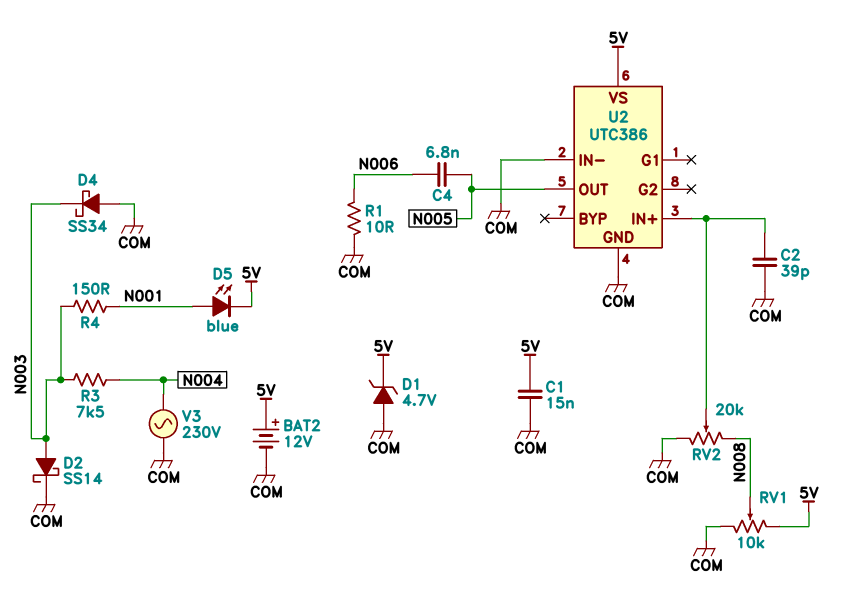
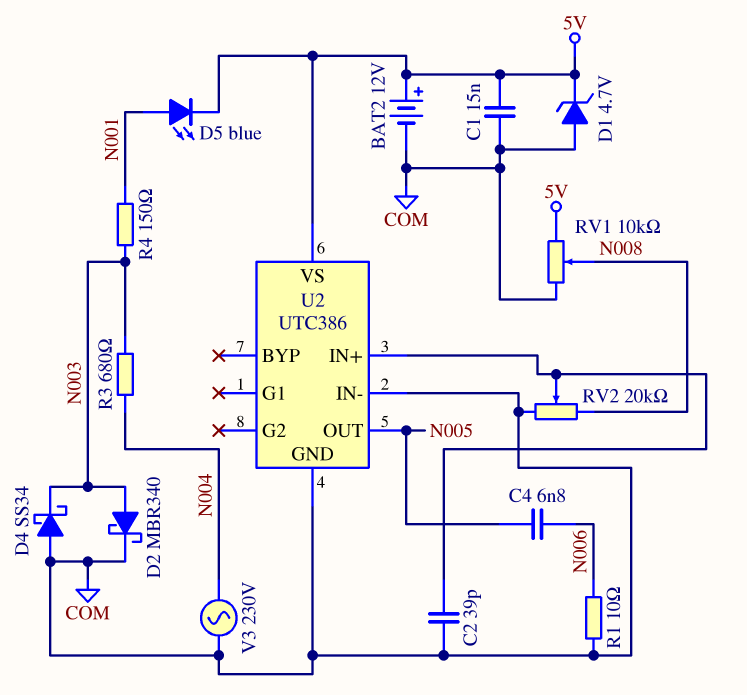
D2: schottky SS14 (A N003, K COM) -> schottky MBR340 (A N003, K COM)
R3: 7.5k (N003, N004) -> 680 (N003, N004)

